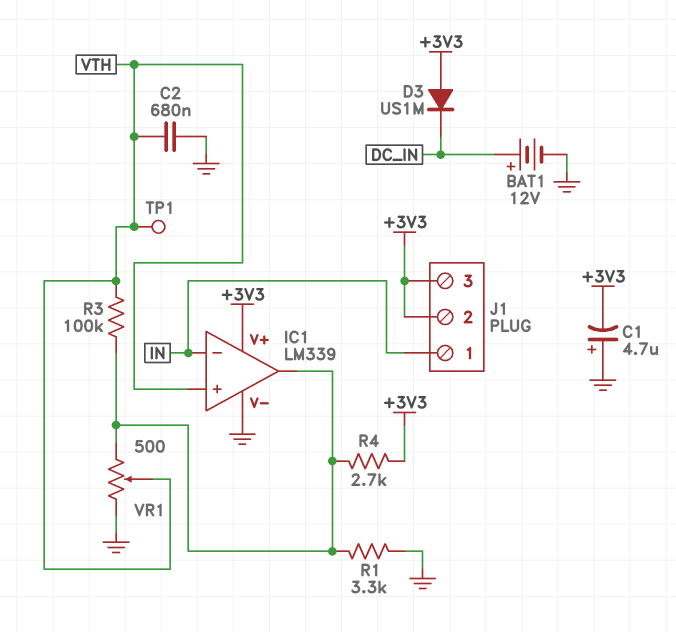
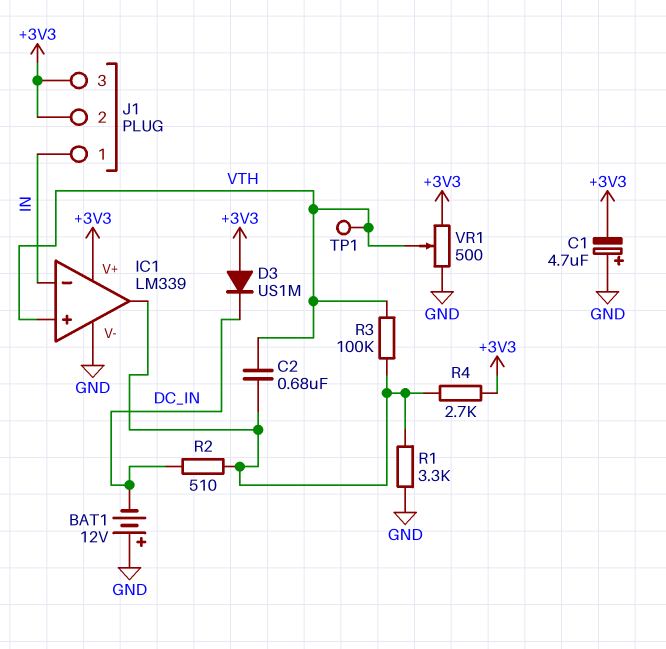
BAT1: 12V (plus DC_IN, minus GND) -> 12V (plus GND, minus DC_IN)
C2: 680nF (GND, VTH) -> 680nF (IC1/out, VTH)
R2: none -> 510 (DC_IN, IC1/out)
VR1: 500 (GND, IC1/out, wiper VTH) -> 500 (+3V3, GND, wiper VTH)

